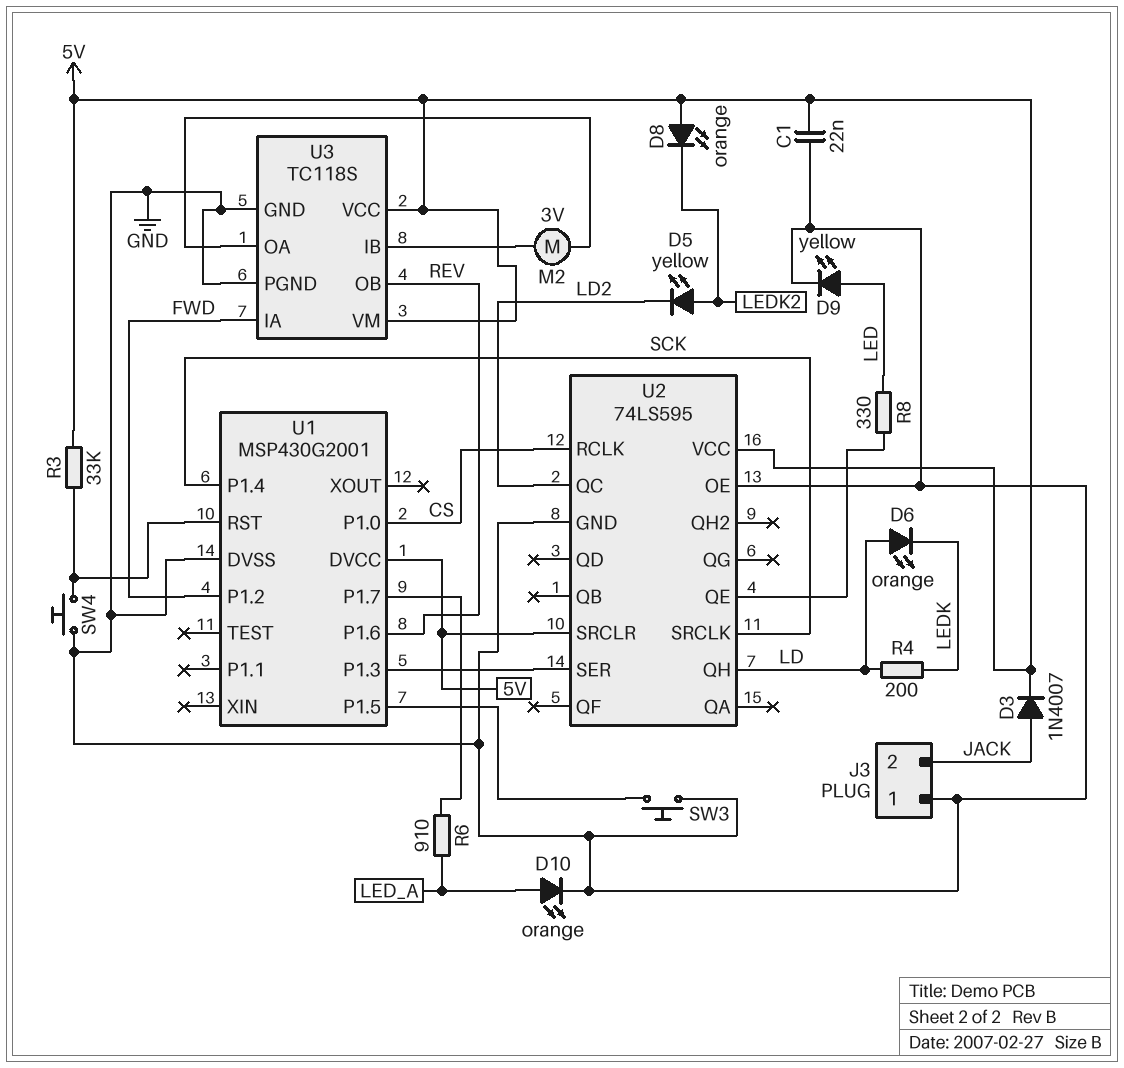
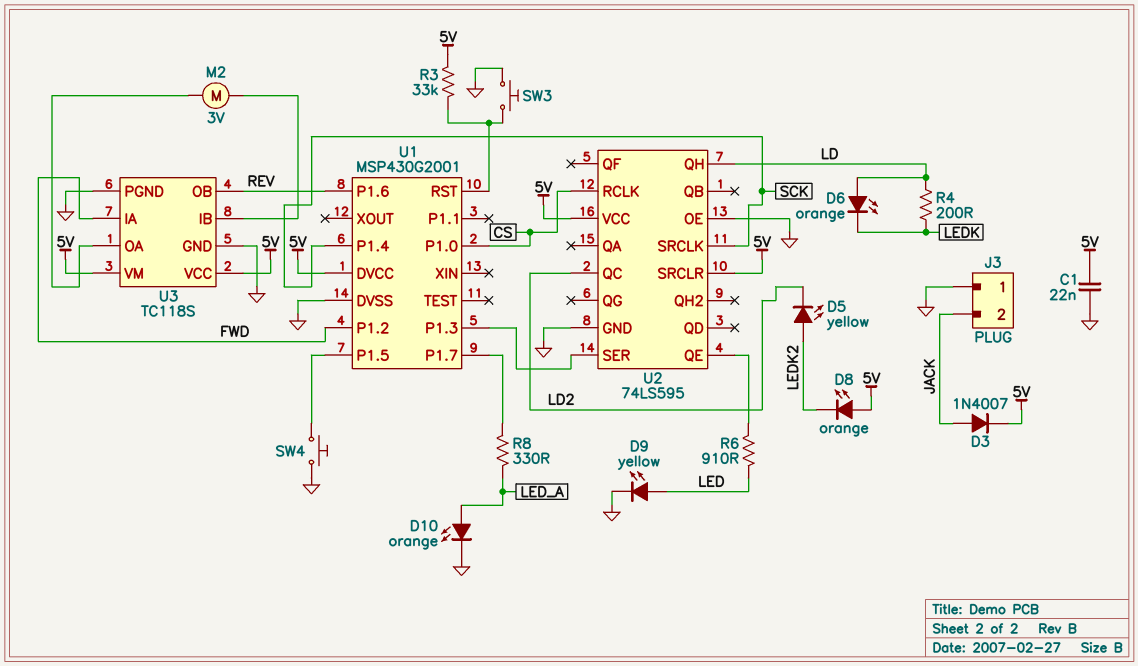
R6: 910 (LED_A, U1/P1.7) -> 910 (LED, U2/QE)
R8: 330 (LED, U2/QE) -> 330 (LED_A, U1/P1.7)
SW3: button (GND, U1/P1.5) -> button (GND, U1/RST)
SW4: button (GND, U1/RST) -> button (GND, U1/P1.5)

